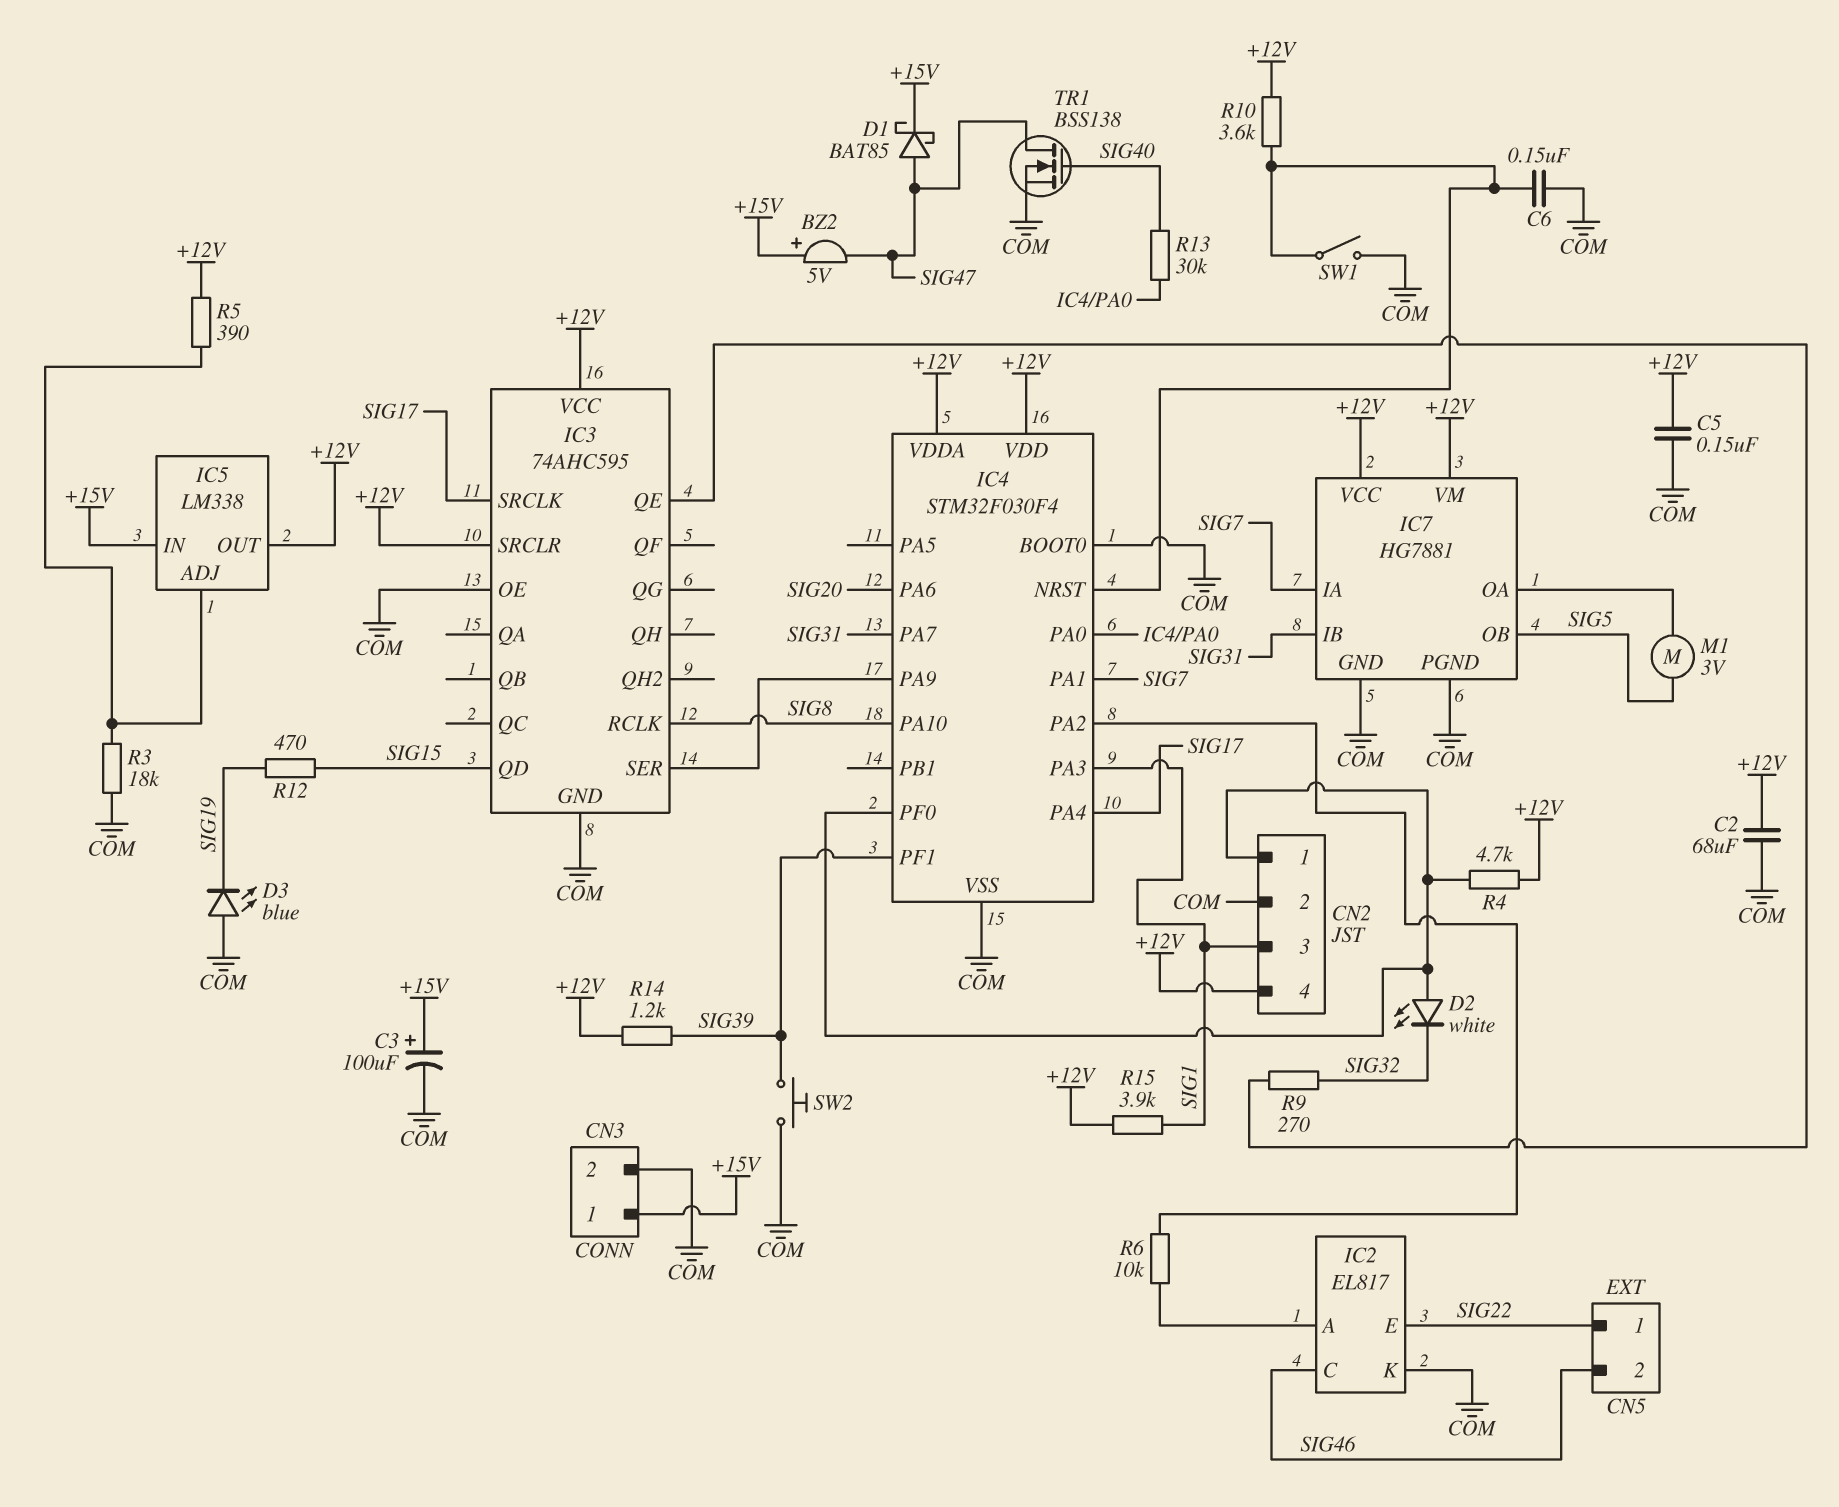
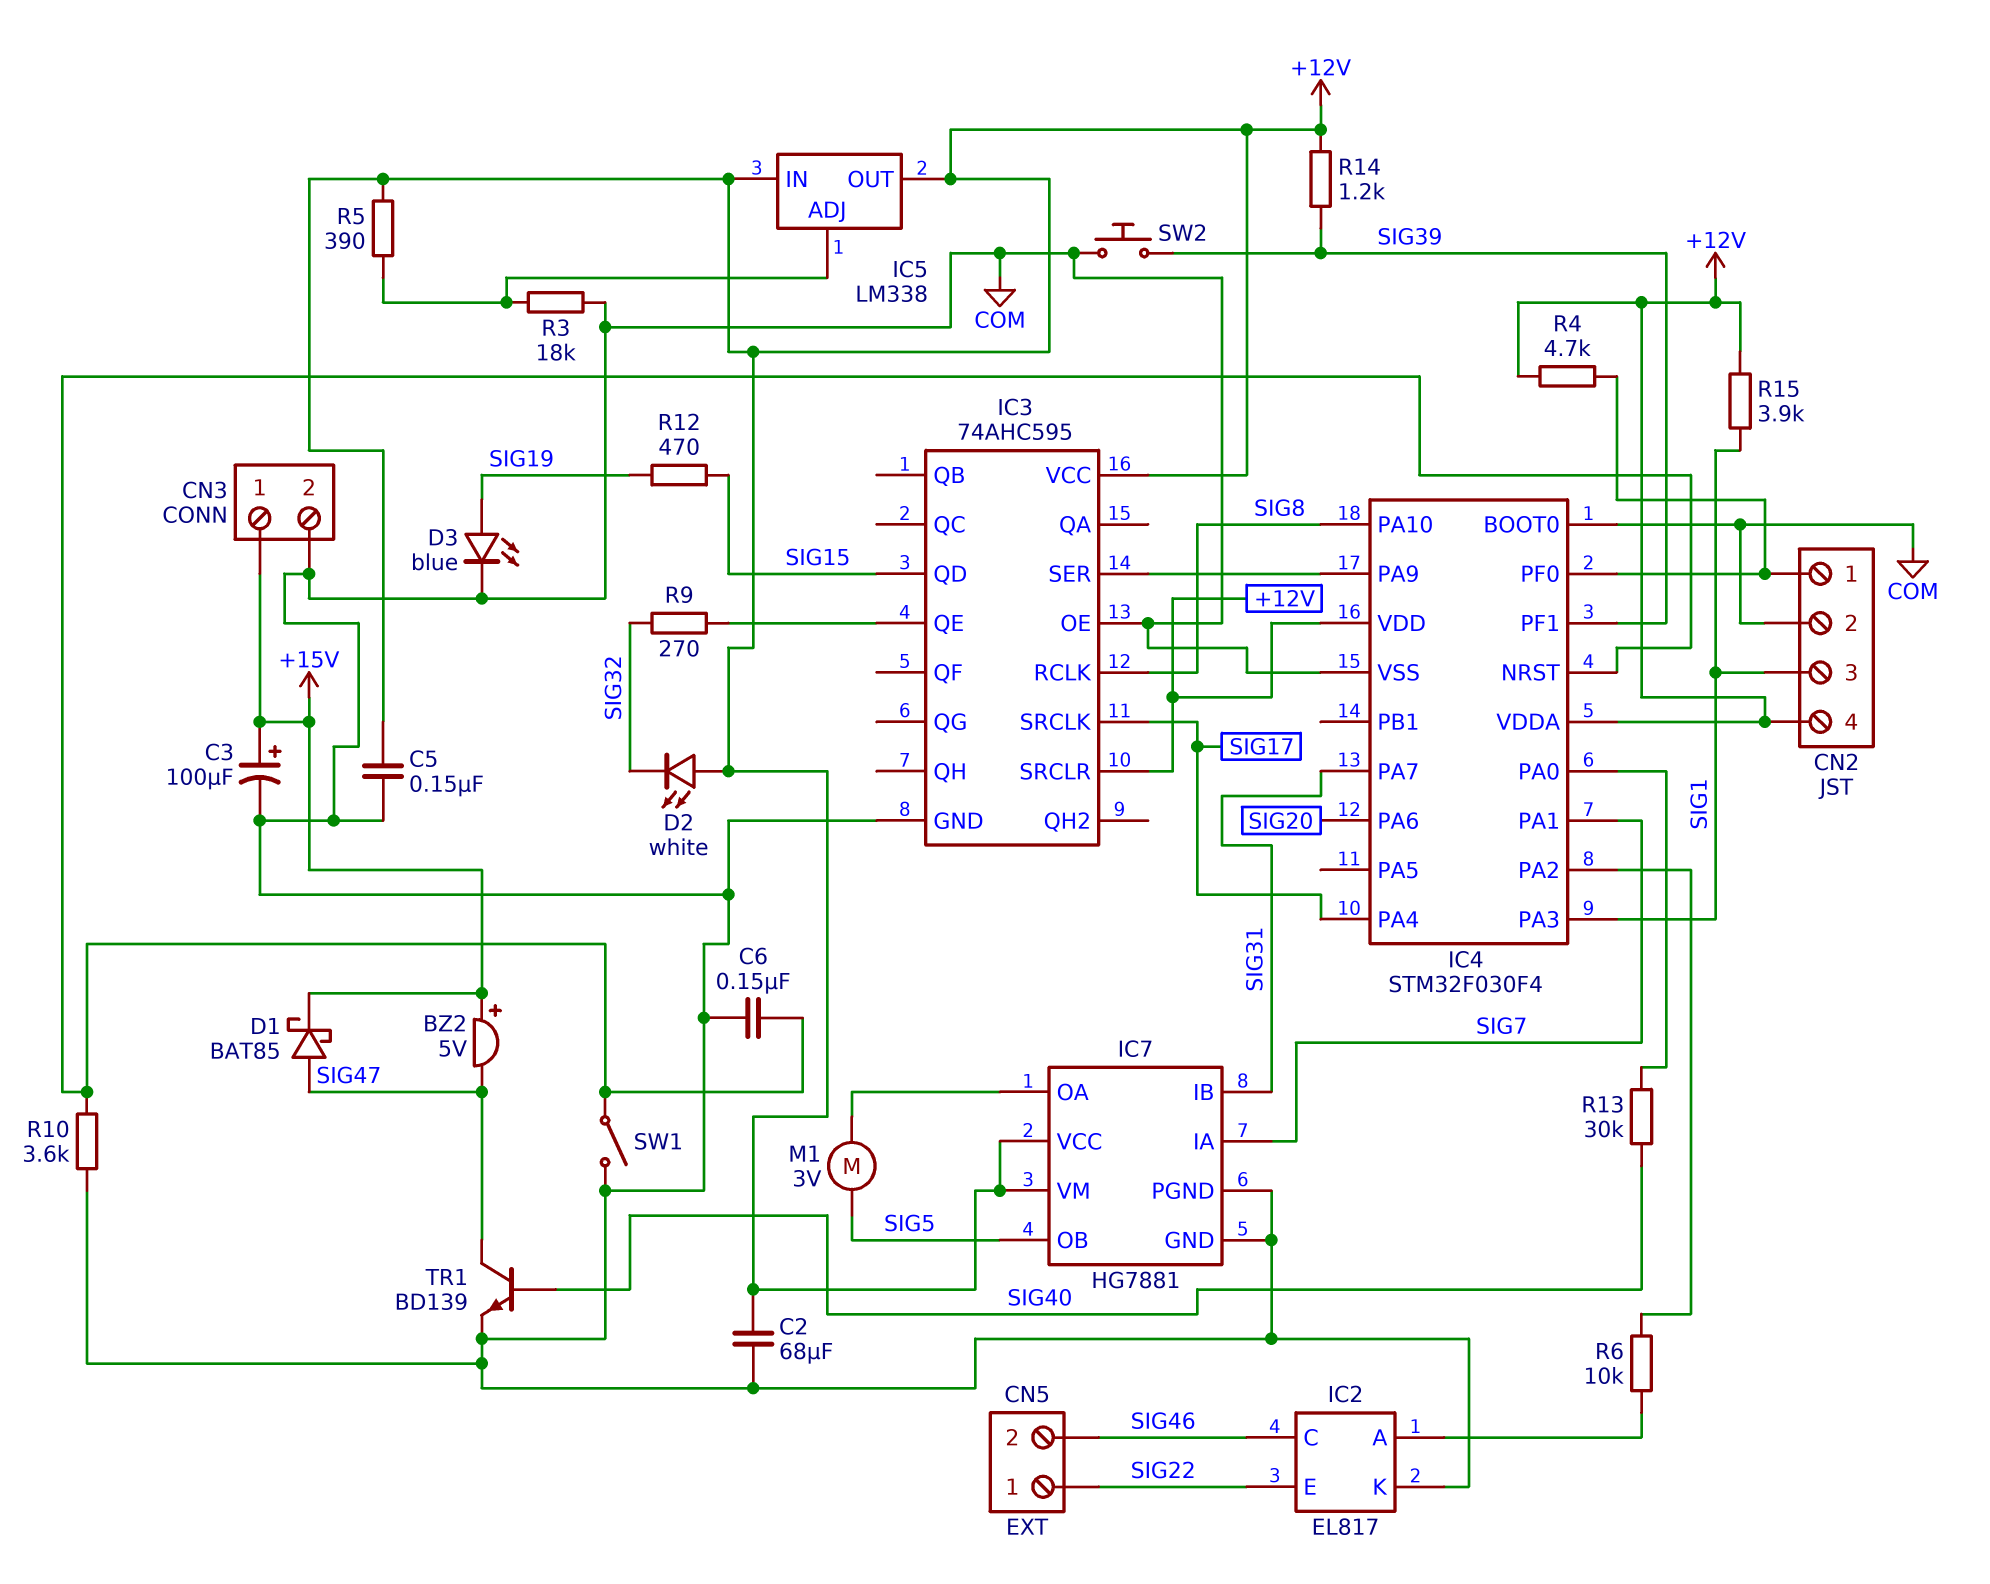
D2: LED white (A CN2/1, K SIG32) -> LED white (A +12V, K SIG32)
D3: LED blue (A COM, K SIG19) -> LED blue (A SIG19, K COM)
IC5 pin IN: +15V -> +12V
R10: 3.6k (+12V, IC4/NRST) -> 3.6k (COM, IC4/NRST)
TR1: NMOS BSS138 (G SIG40, D SIG47, S COM) -> NPN BD139 (B SIG40, C SIG47, E COM)

